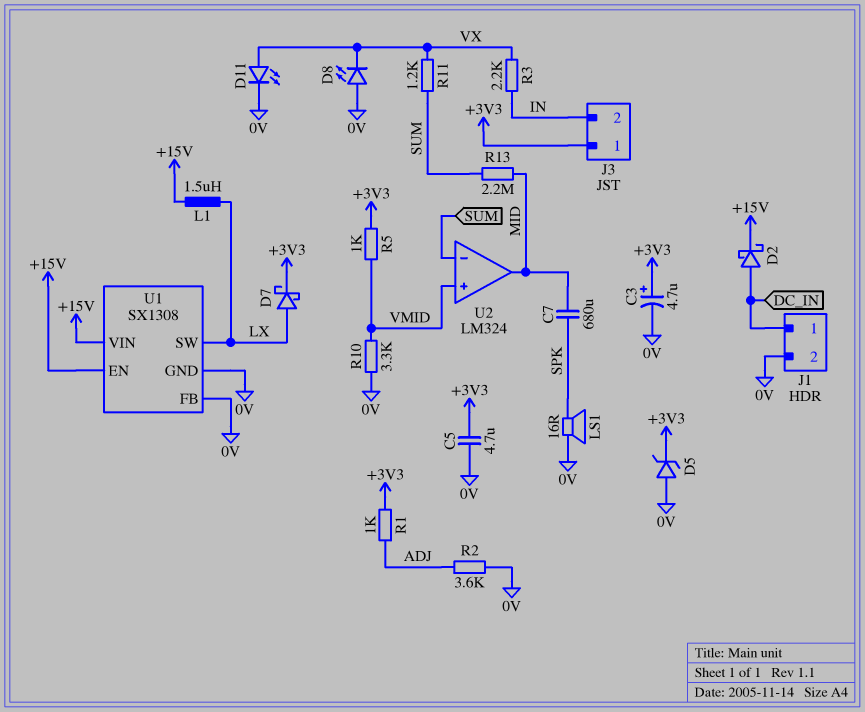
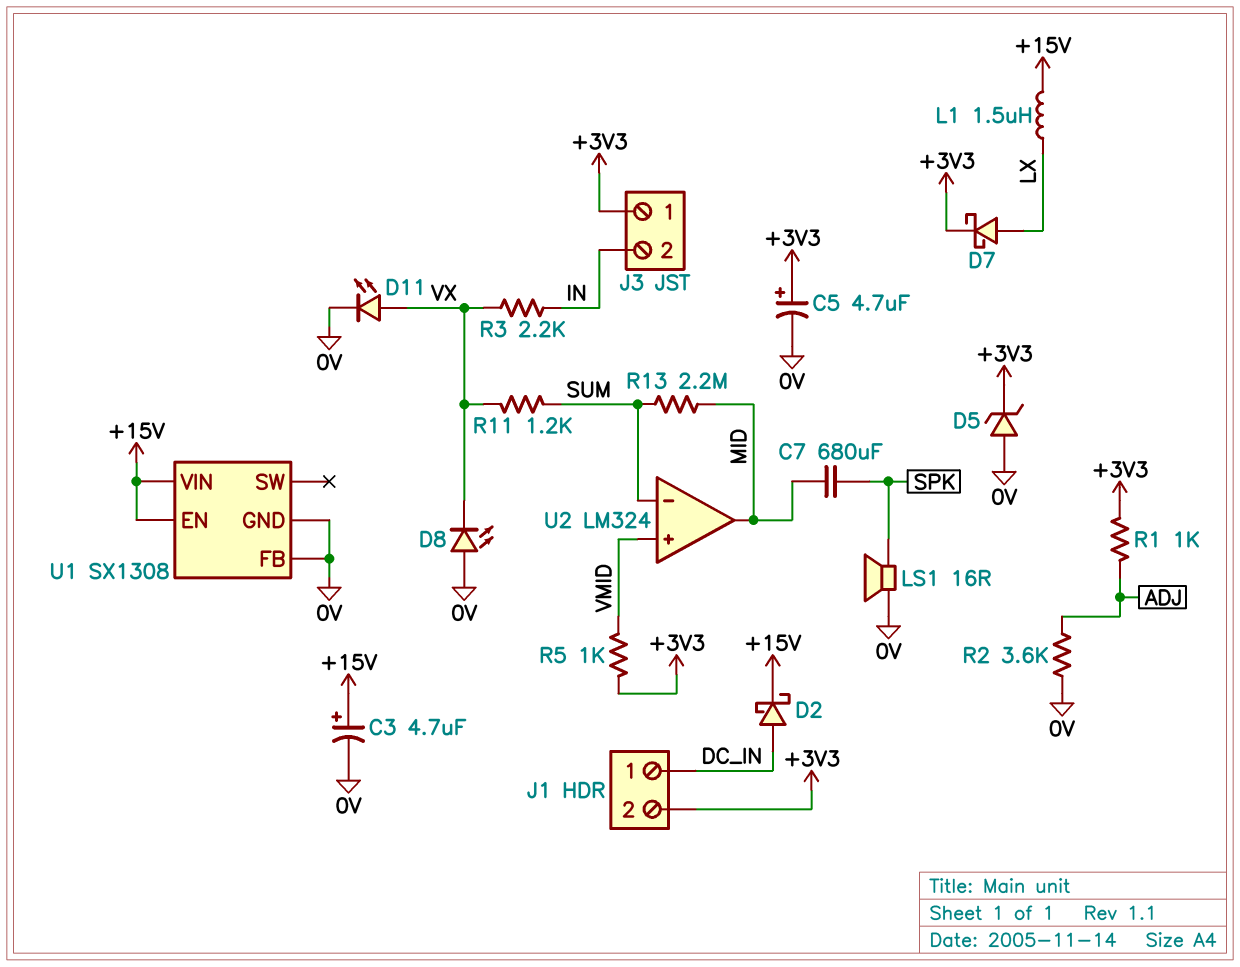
C3: 4.7uF (plus +3V3, minus 0V) -> 4.7uF (plus +15V, minus 0V)
C5: 4.7uF (+3V3, 0V) -> 4.7uF (plus +3V3, minus 0V)
J1 pin 2: 0V -> +3V3
R10: 3.3k (0V, VMID) -> none
U1 pin SW: LX -> none

